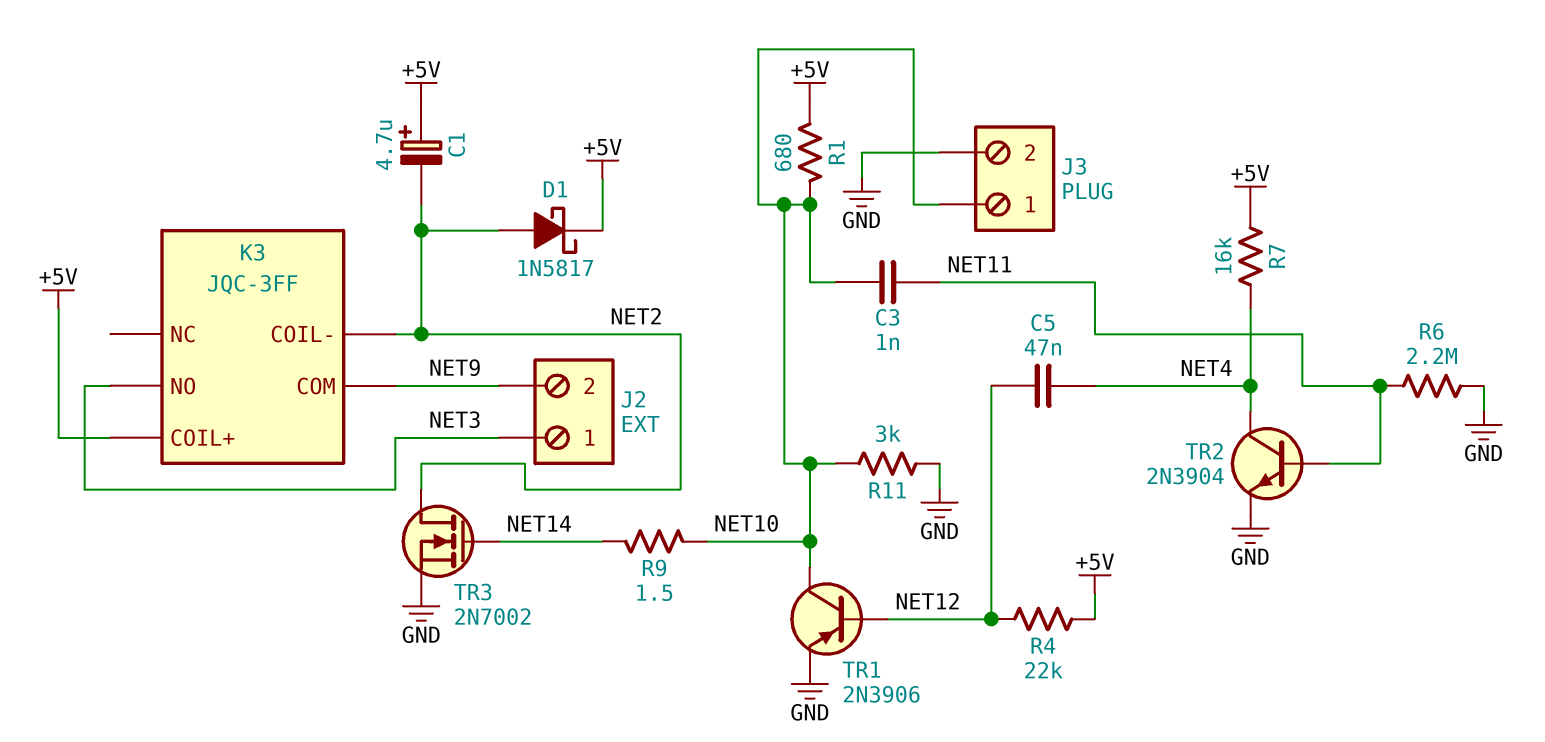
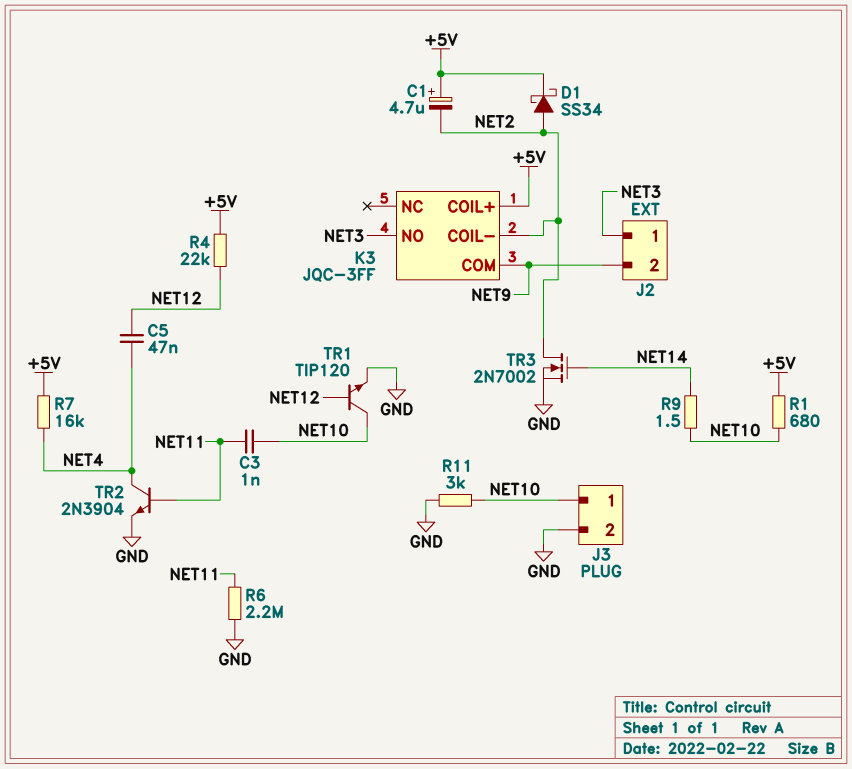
D1: schottky 1N5817 (A NET2, K +5V) -> schottky SS34 (A NET2, K +5V)
TR1: PNP 2N3906 (B NET12, C NET10, E GND) -> NPN TIP120 (B NET12, C NET10, E GND)

